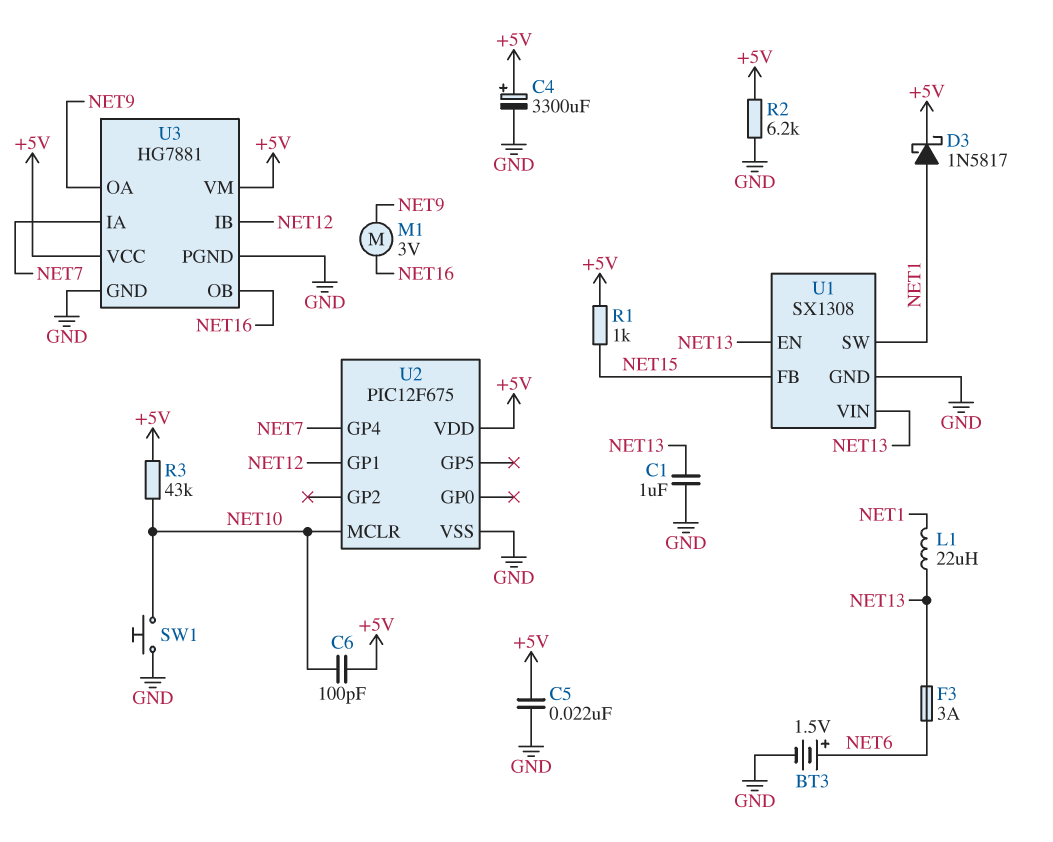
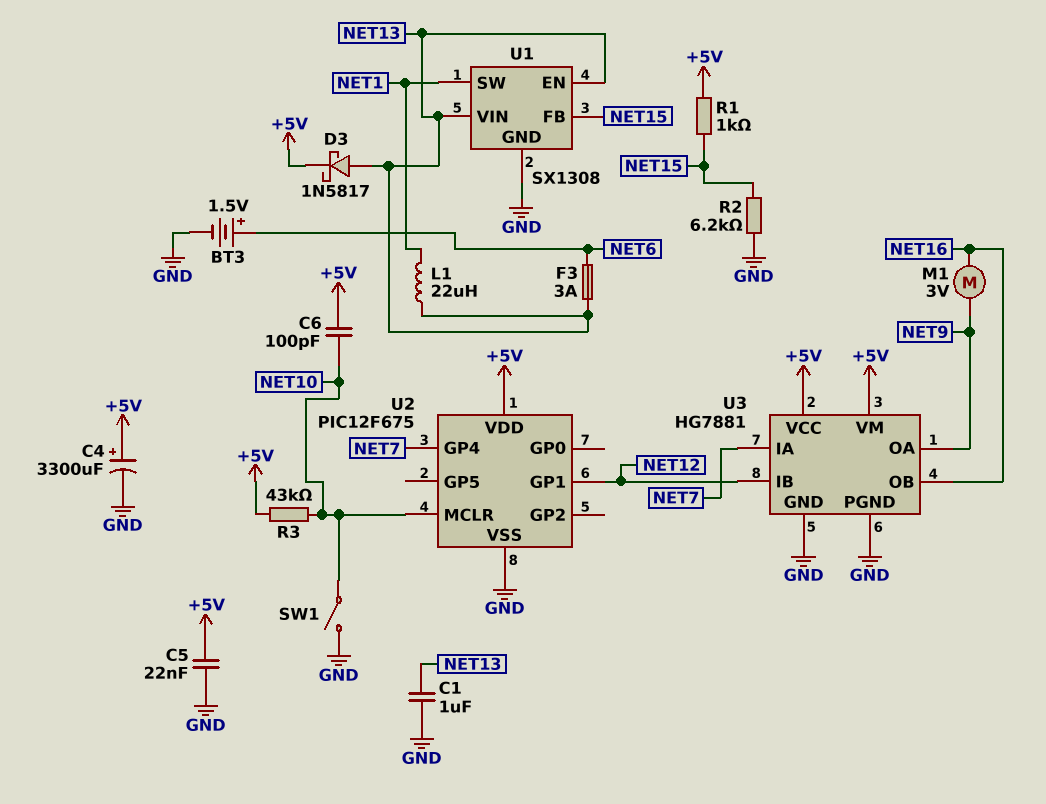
D3: schottky 1N5817 (A NET1, K +5V) -> schottky 1N5817 (A NET13, K +5V)
R2: 6.2k (+5V, GND) -> 6.2k (GND, NET15)
SW1: button (GND, NET10) -> switch (GND, NET10)

